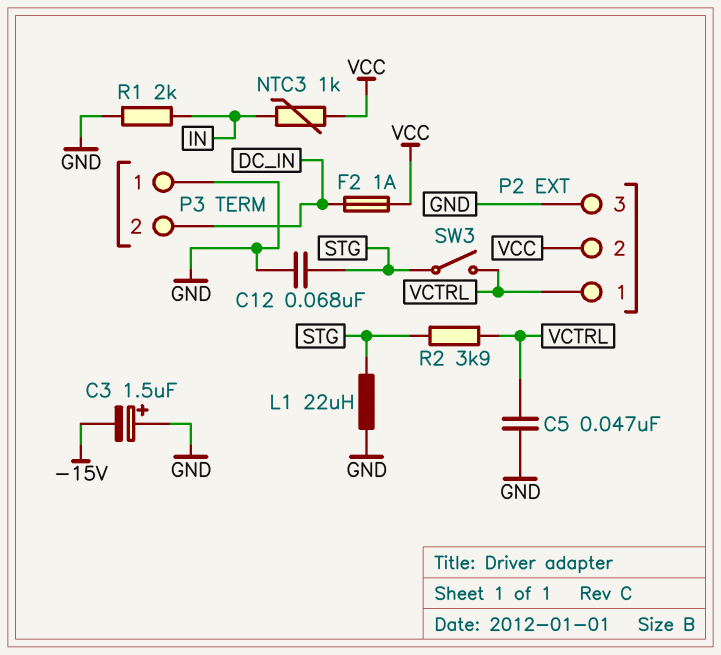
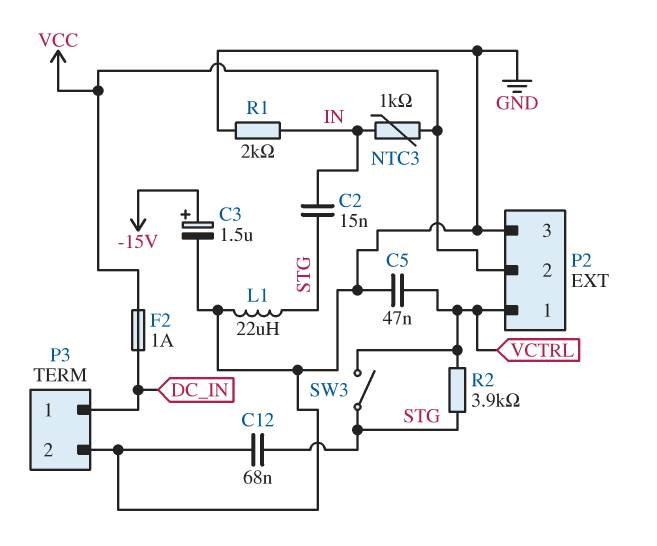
C2: none -> 15nF (IN, STG)
C3: 1.5uF (plus GND, minus -15V) -> 1.5uF (plus -15V, minus GND)
P3 pin 1: GND -> DC_IN
P3 pin 2: DC_IN -> GND

